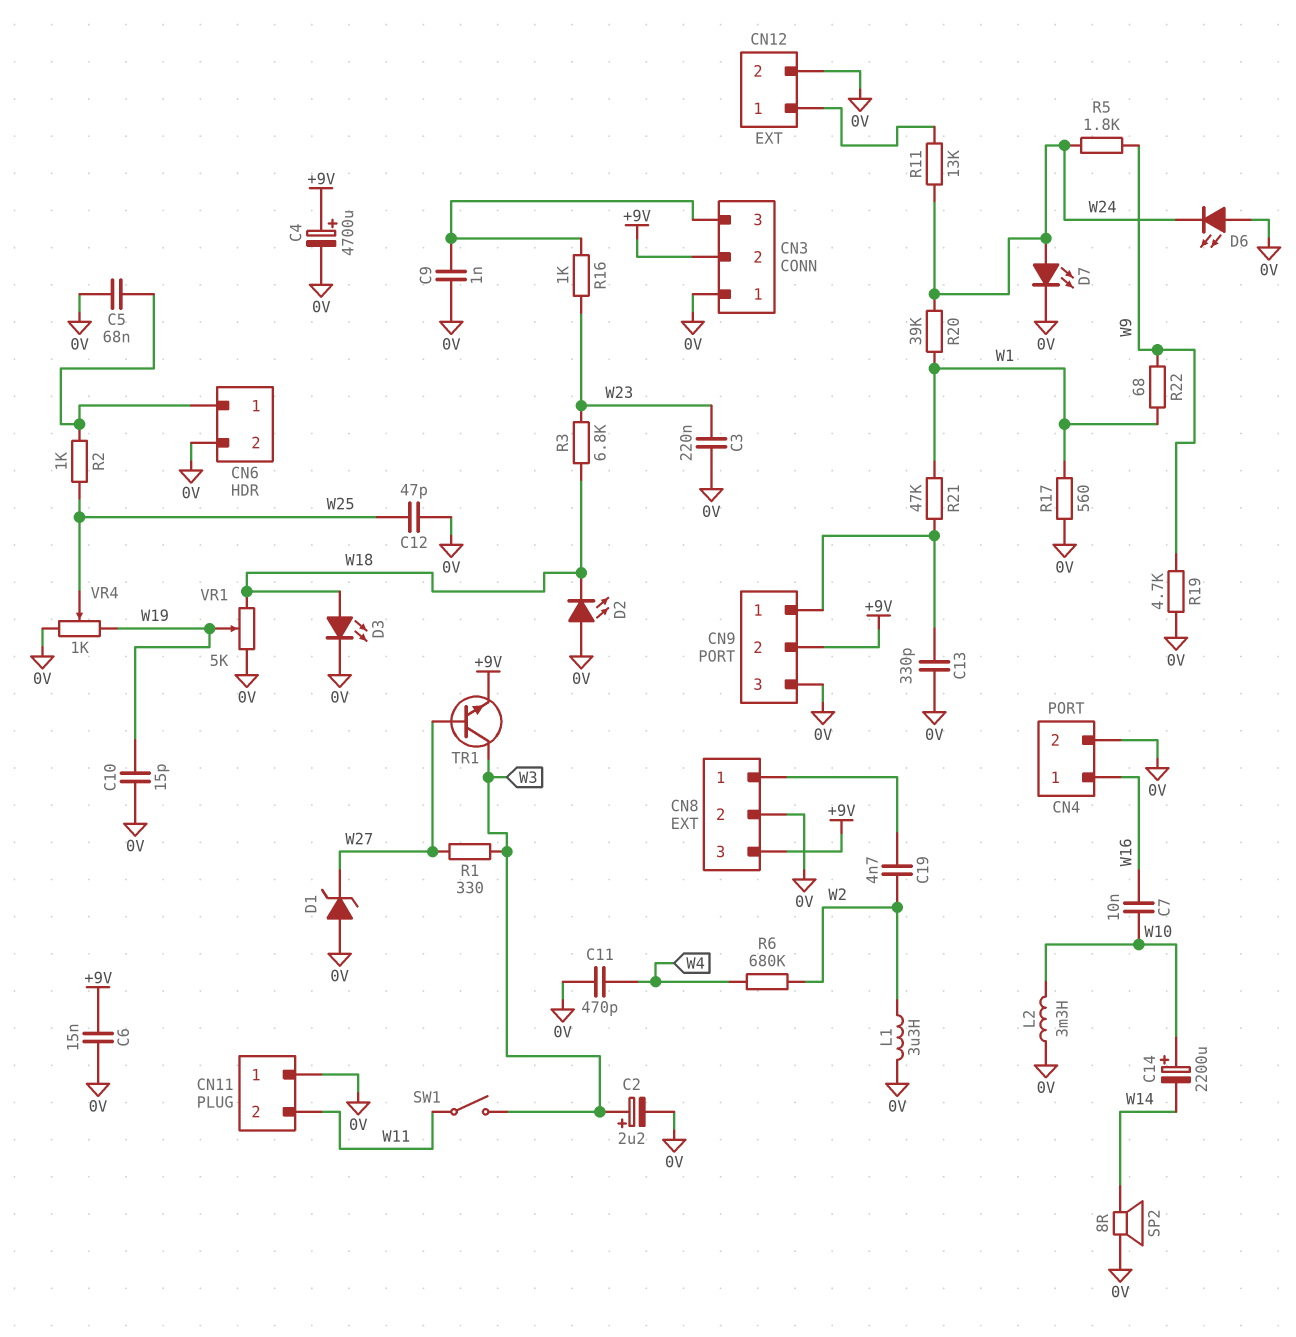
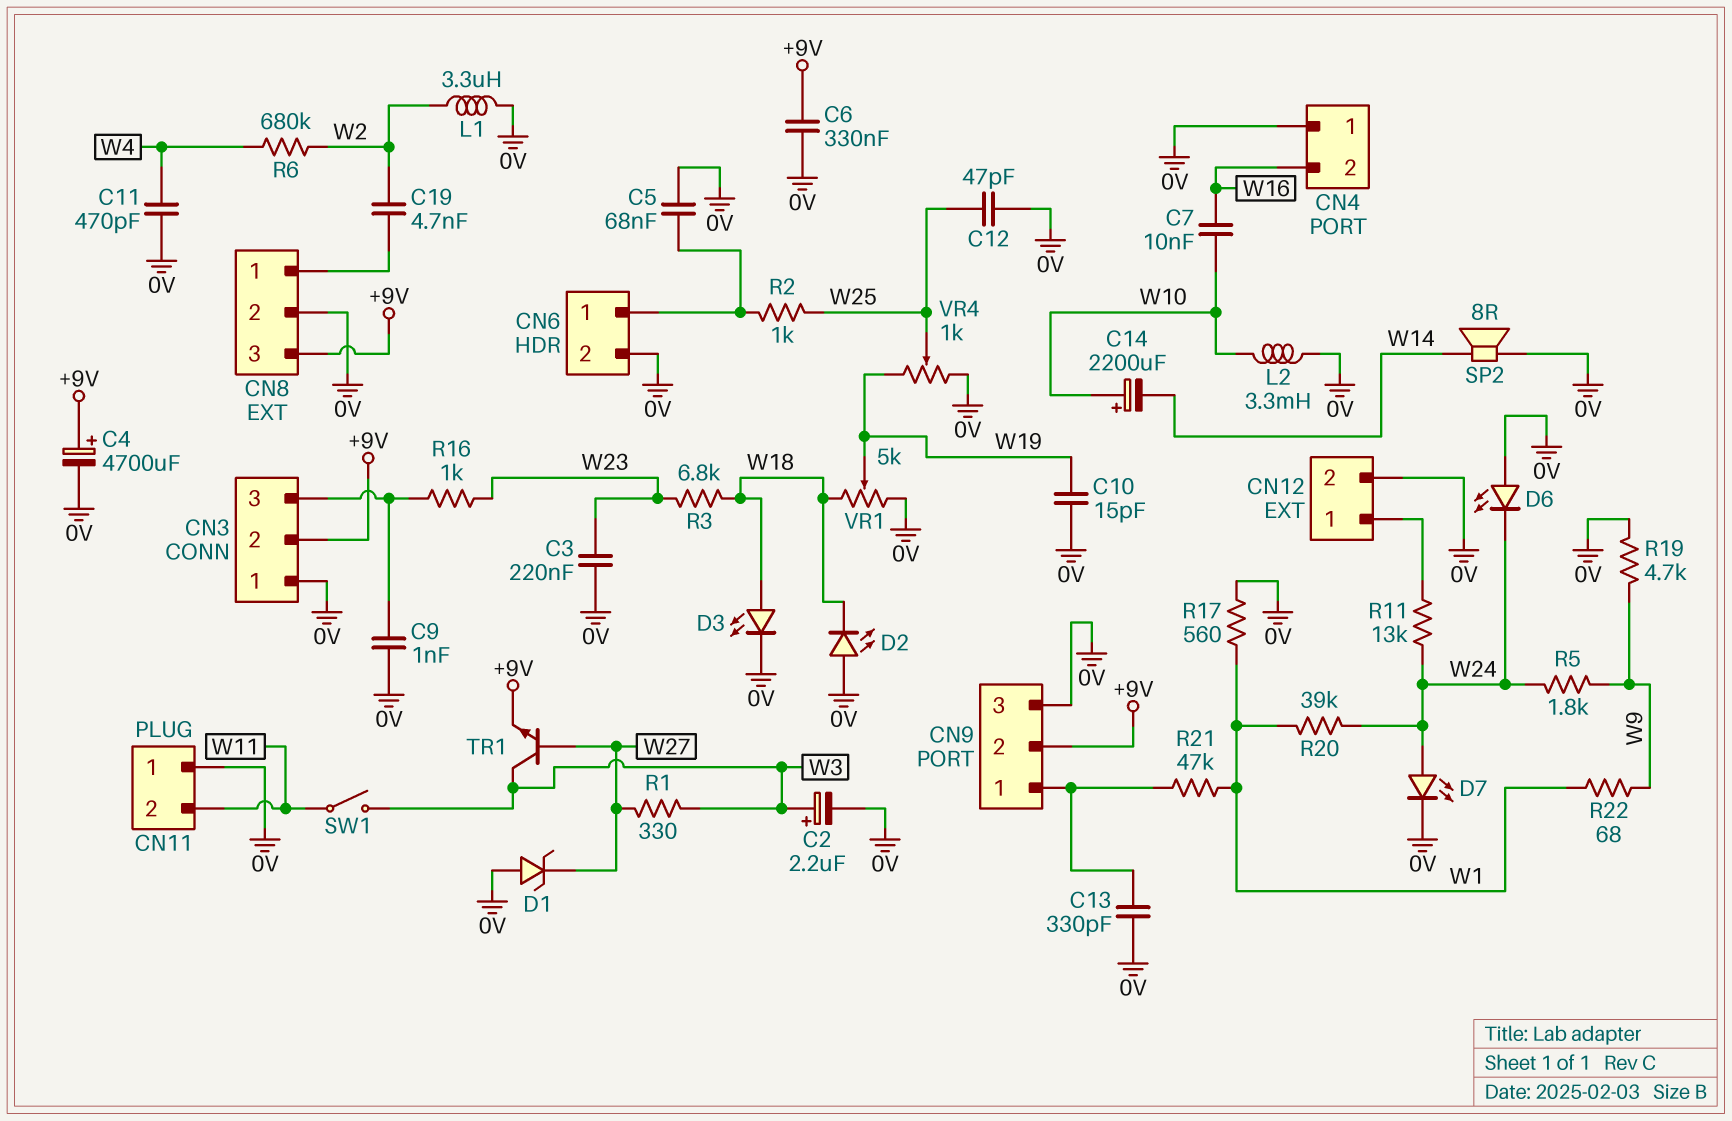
C6: 15nF (+9V, 0V) -> 330nF (+9V, 0V)
CN4 pin 1: W16 -> 0V
CN4 pin 2: 0V -> W16

